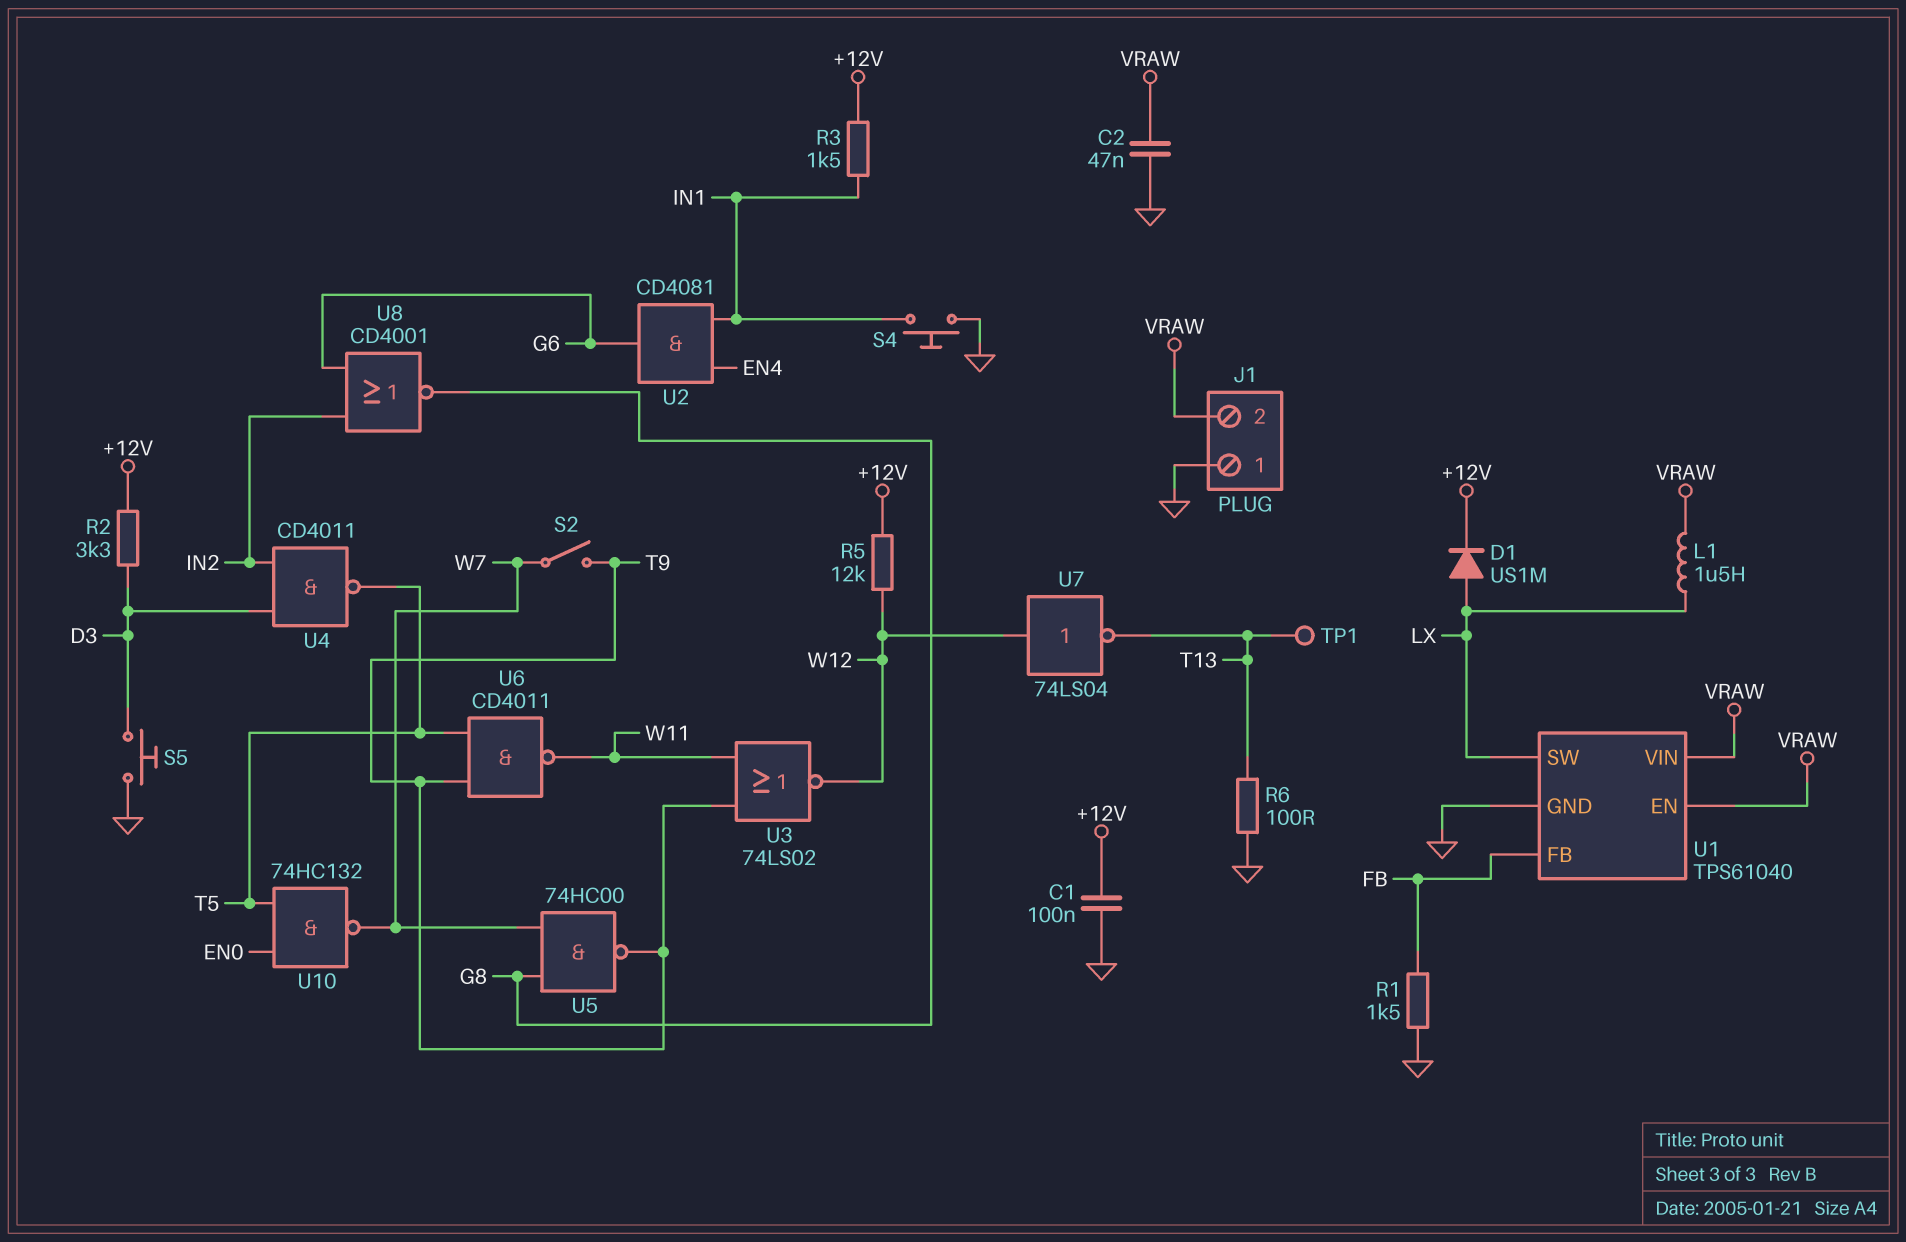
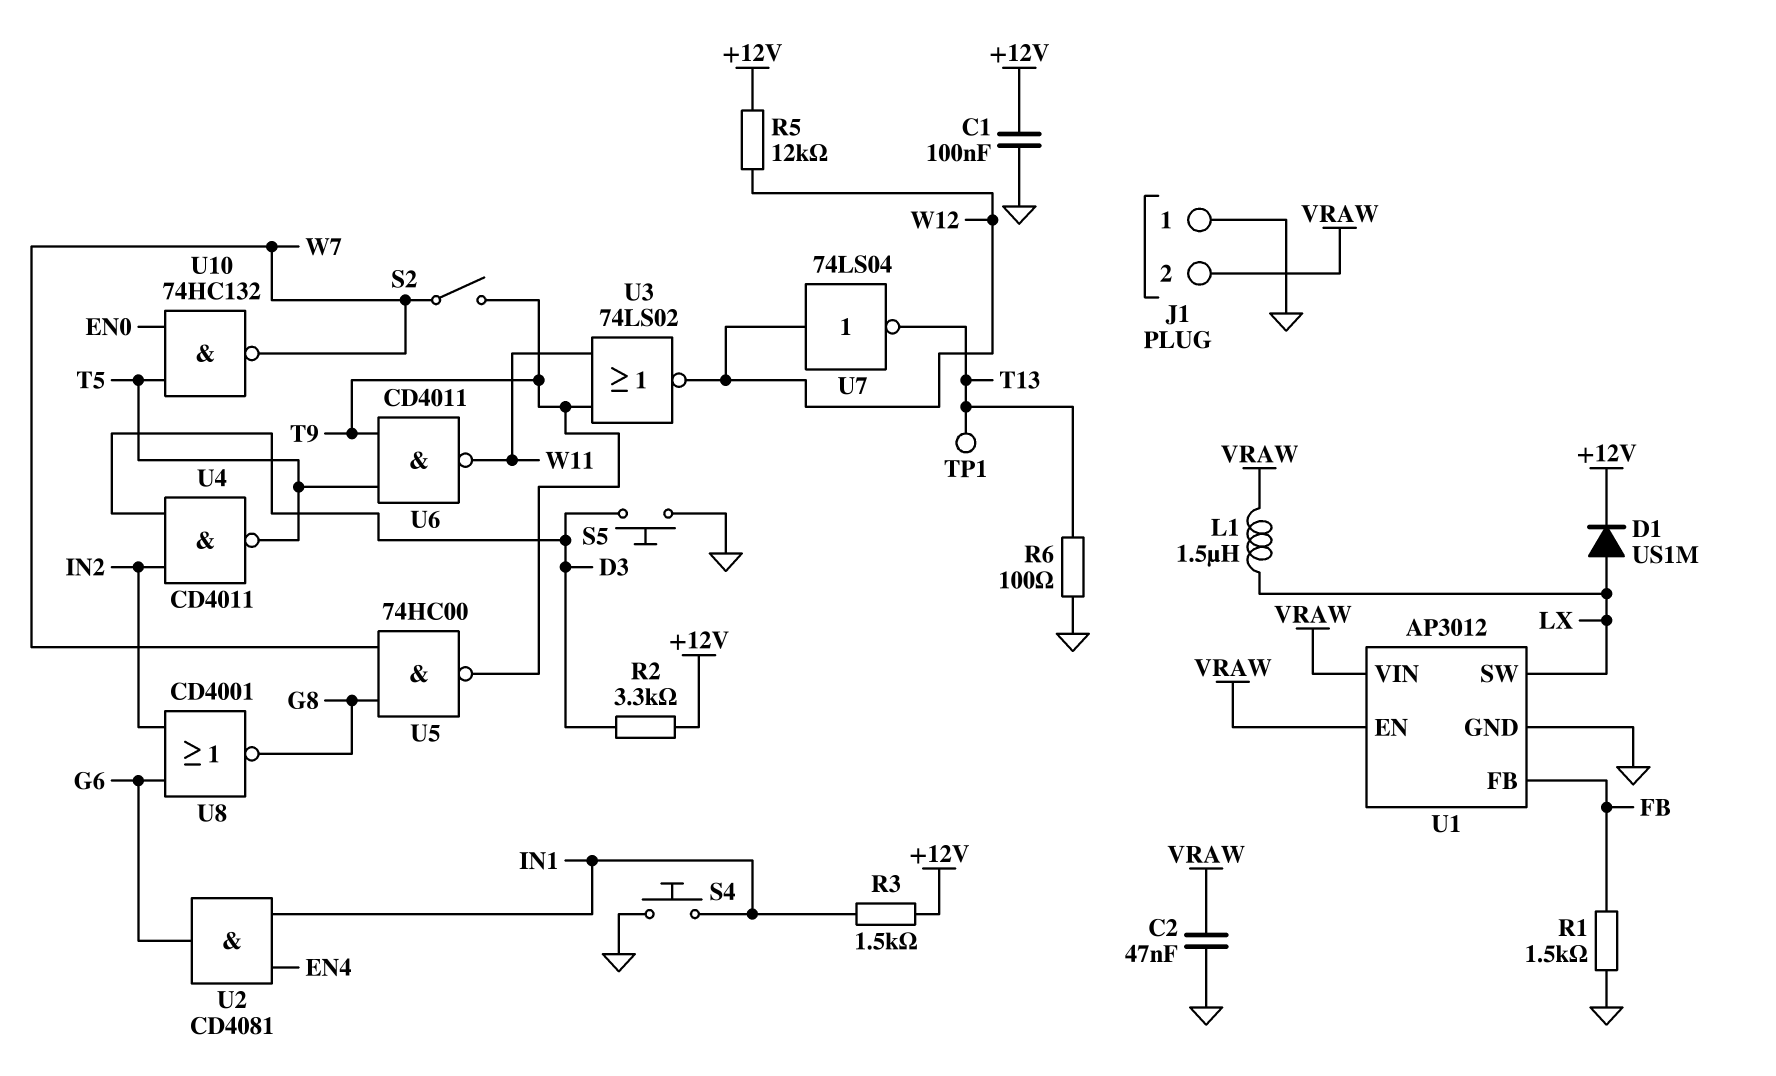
U1: TPS61040 -> AP3012

